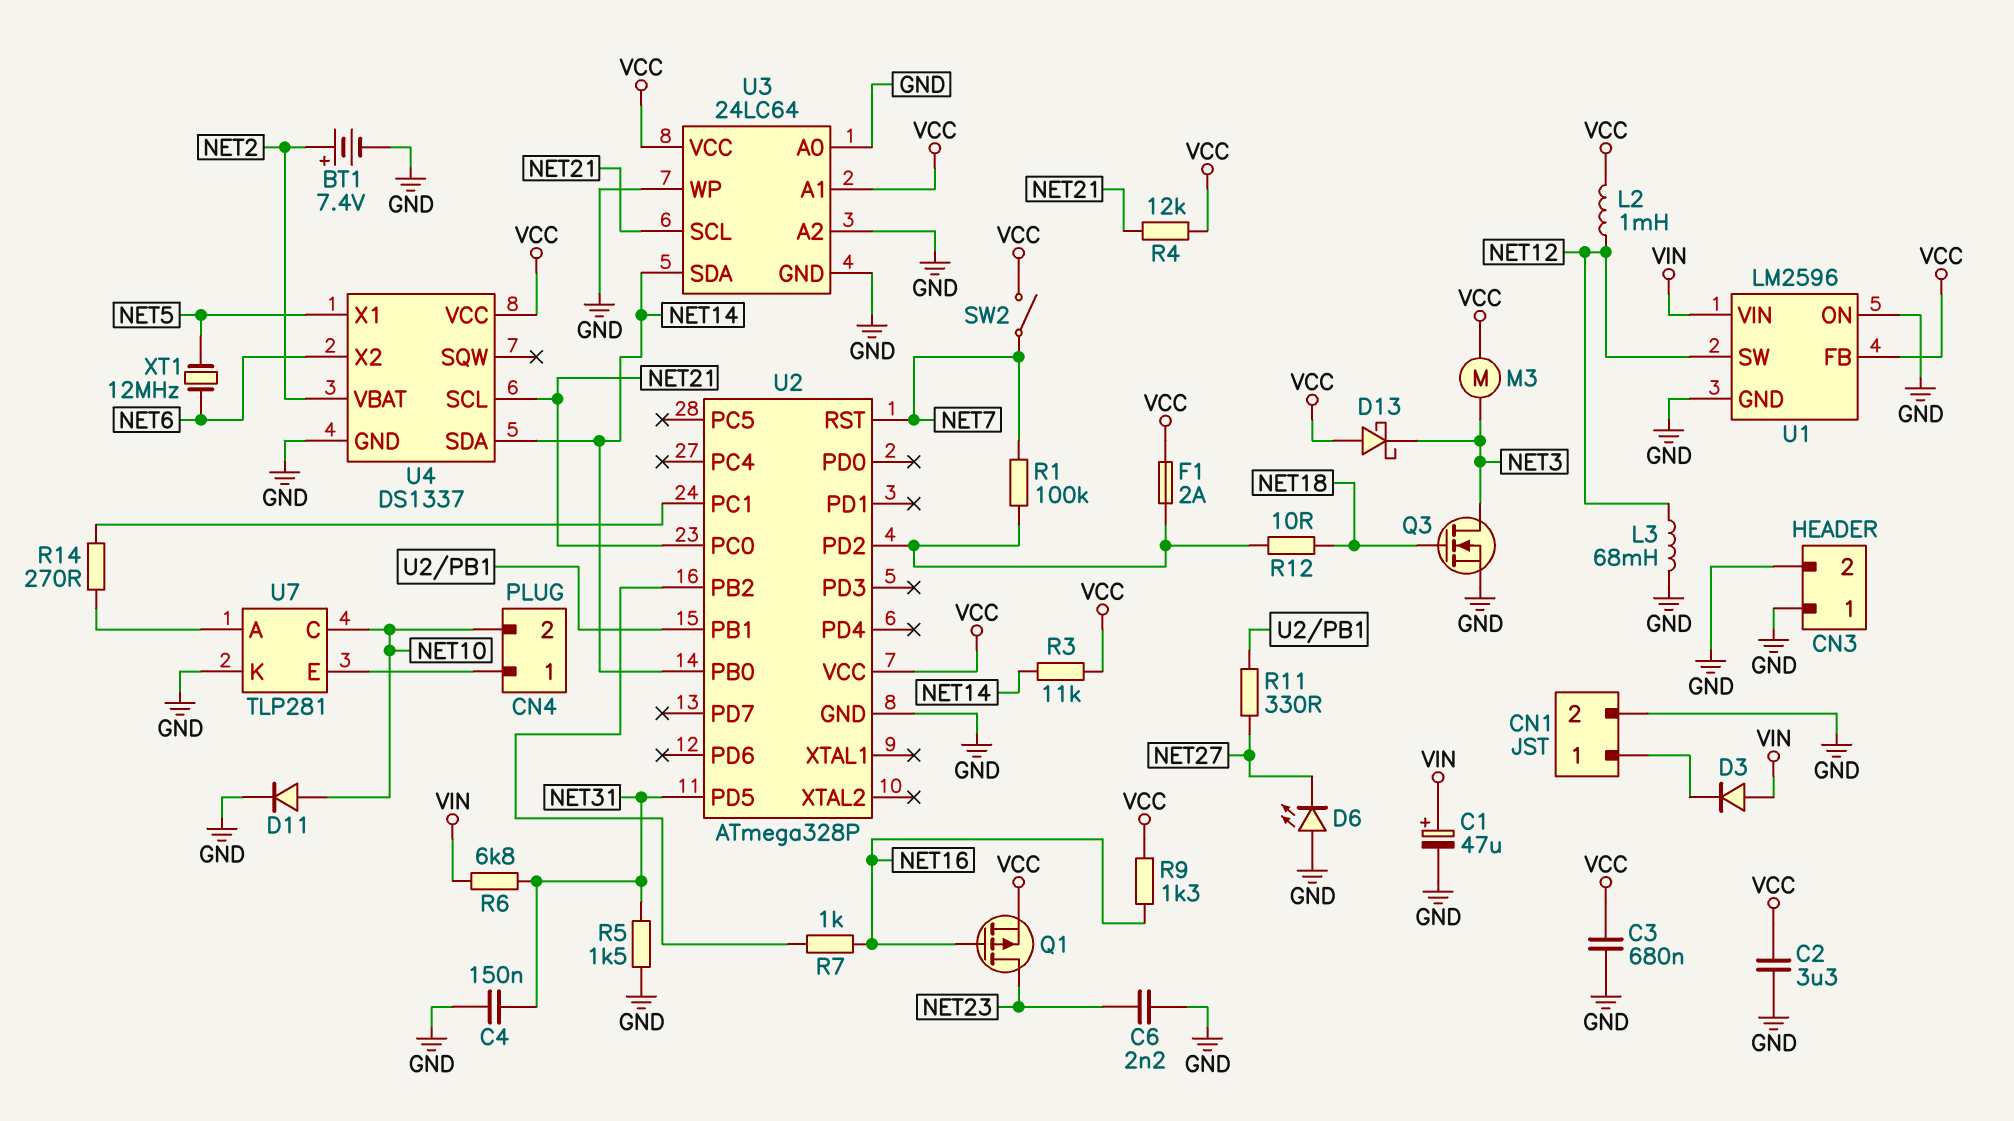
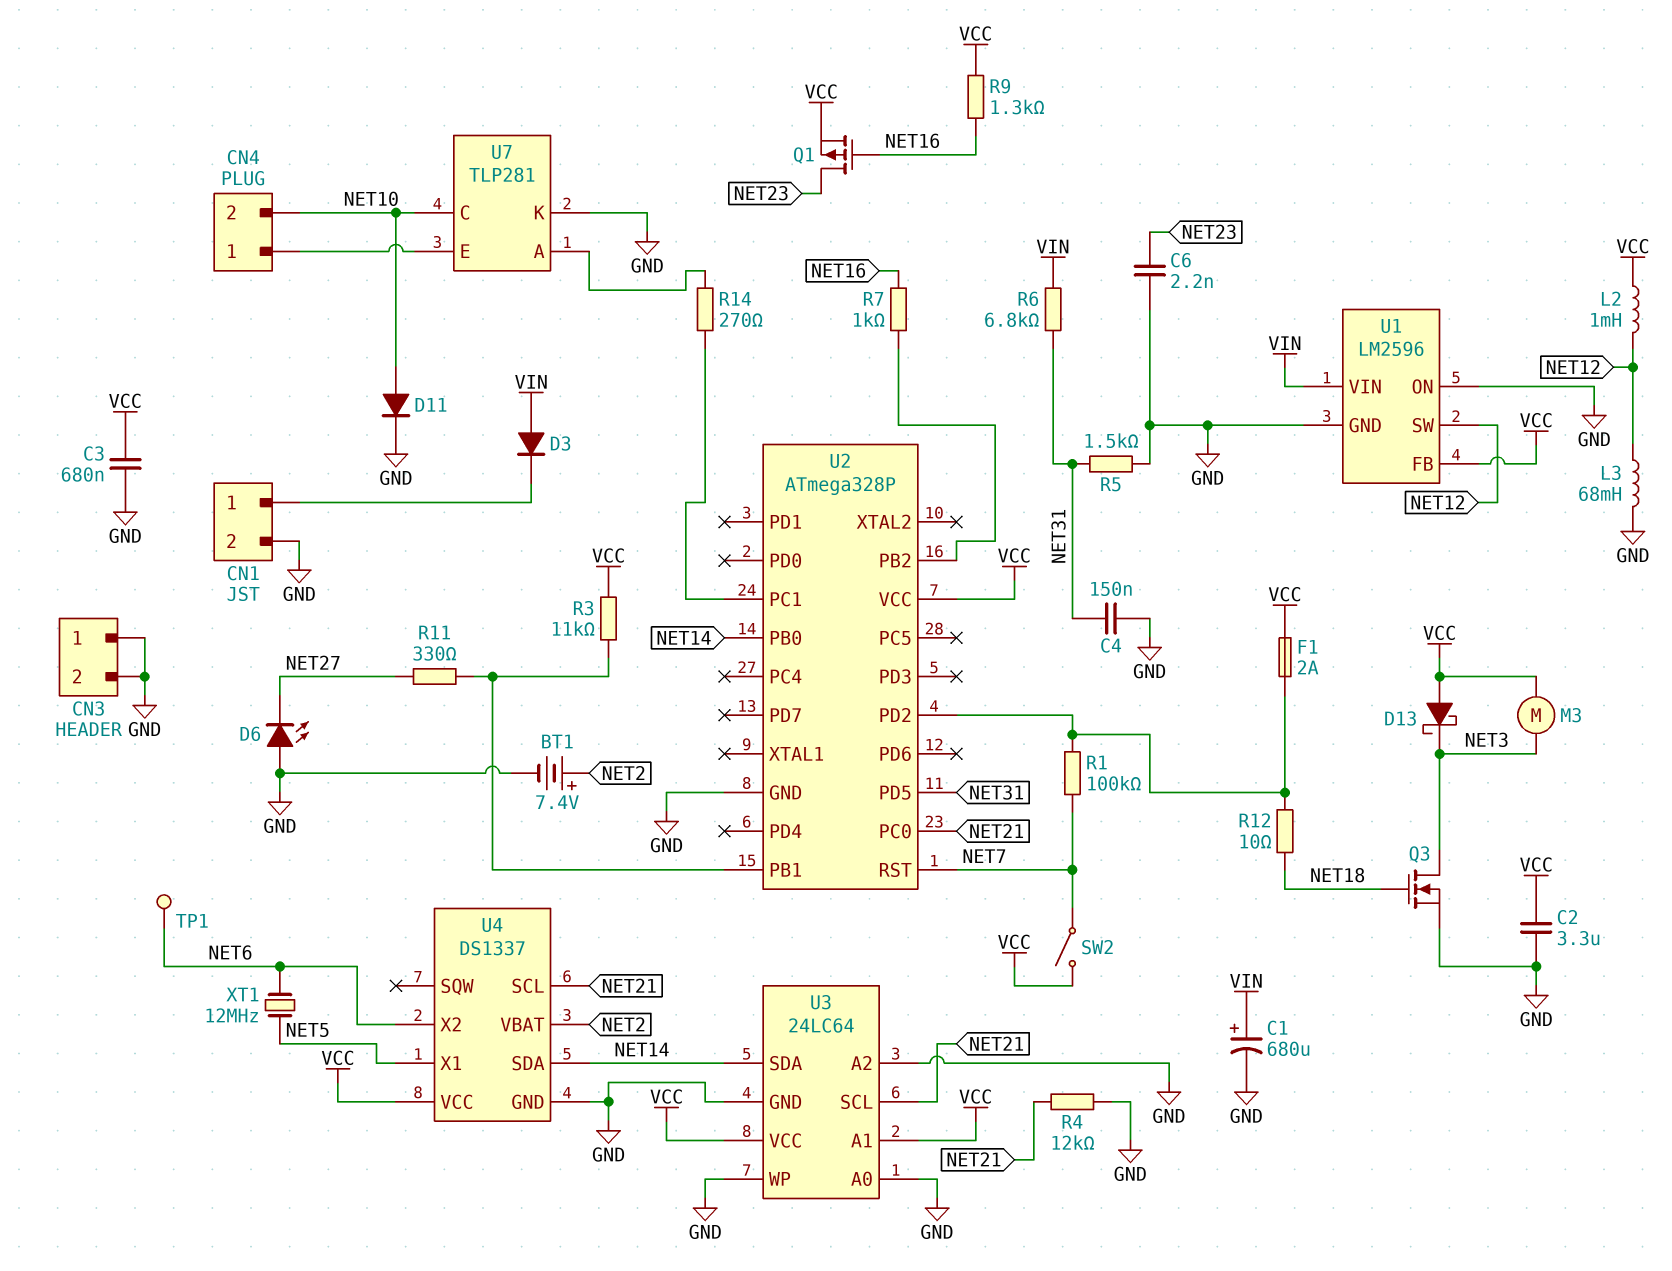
C1: 47uF (plus VIN, minus GND) -> 680uF (plus VIN, minus GND)
R3: 11k (NET14, VCC) -> 11k (U2/PB1, VCC)
R4: 12k (NET21, VCC) -> 12k (GND, NET21)
TP1: none -> test point (NET6)

